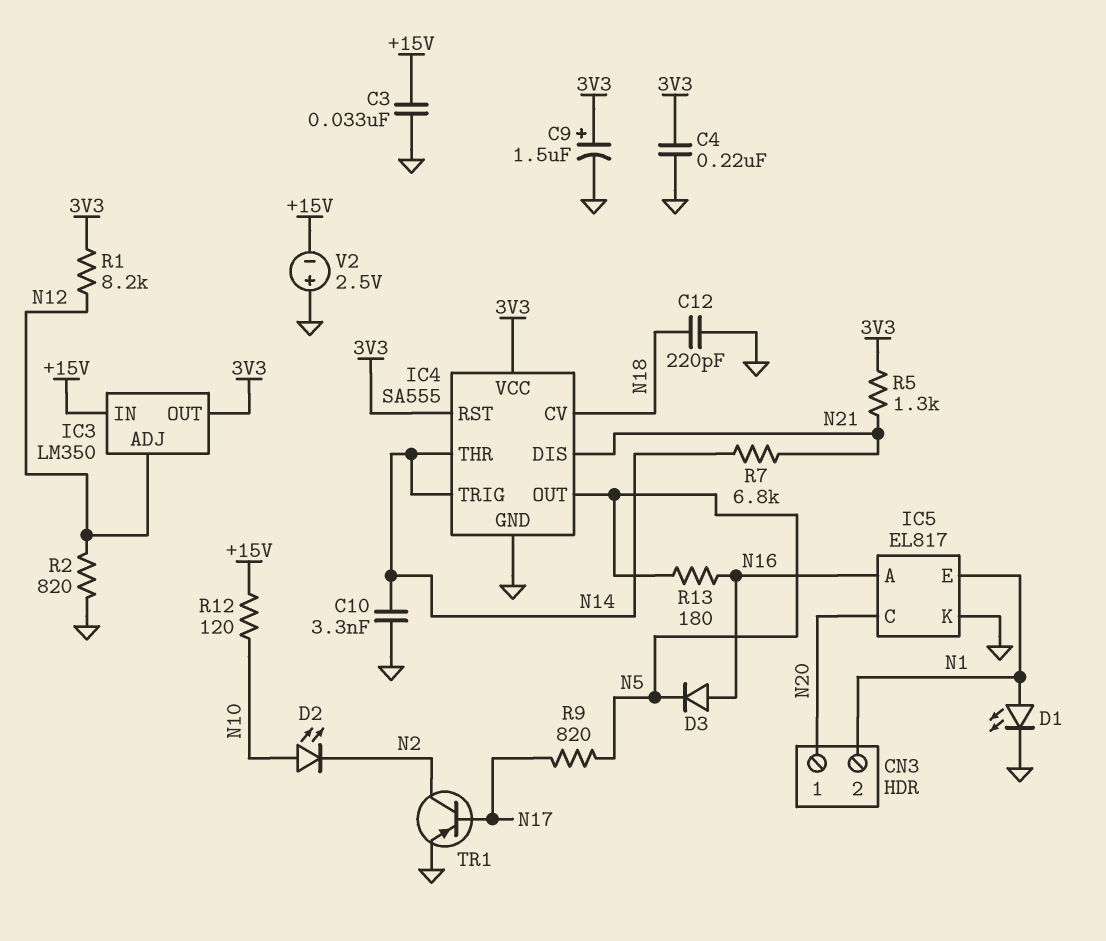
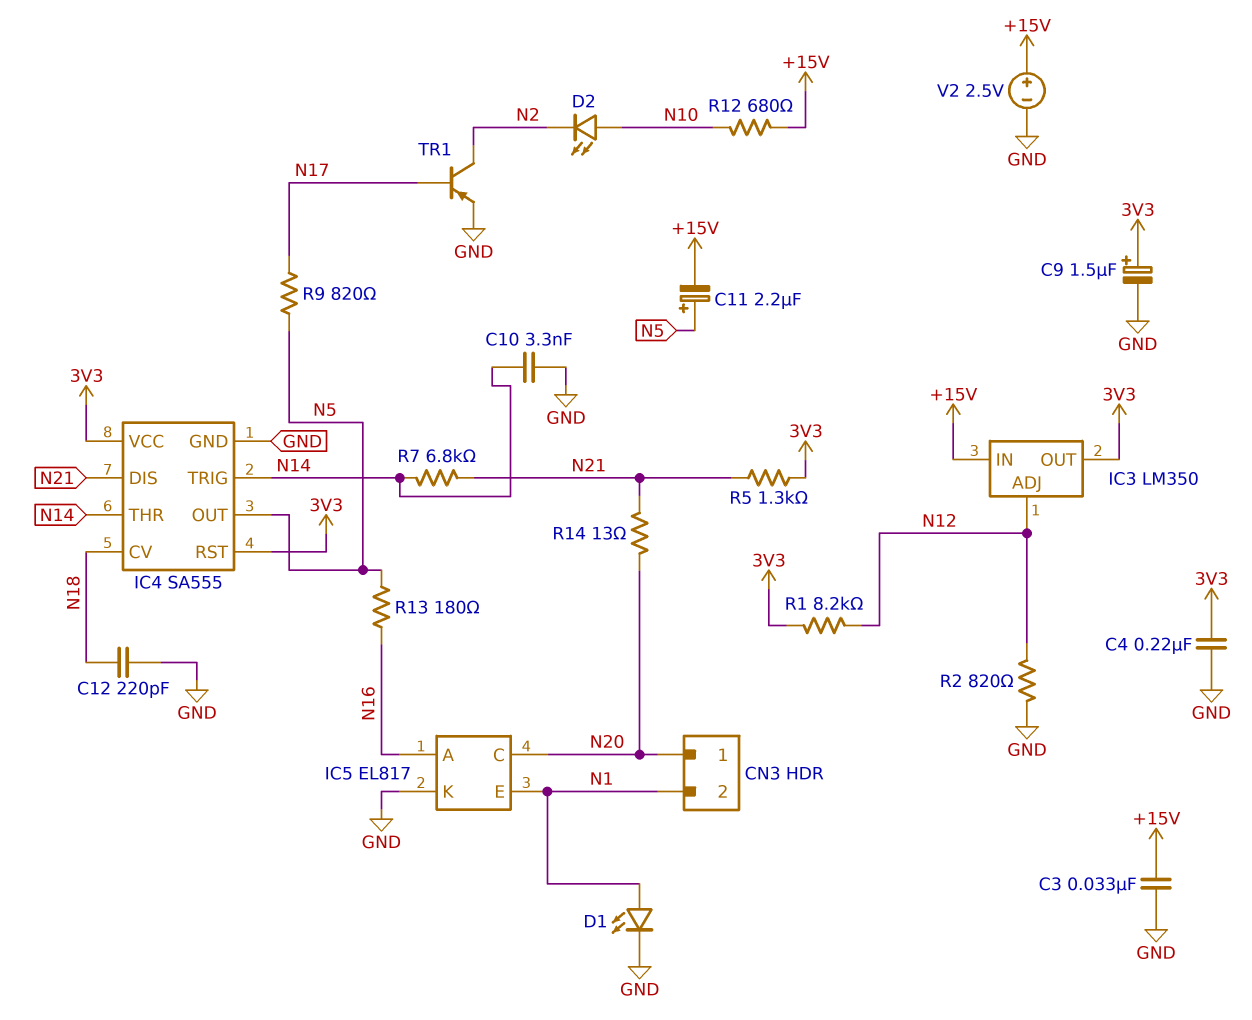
C11: none -> 2.2uF (plus N5, minus +15V)
D3: diode (A N16, K N5) -> none
R12: 120 (+15V, N10) -> 680 (+15V, N10)
R14: none -> 13 (N20, N21)
V2: 2.5V (plus GND, minus +15V) -> 2.5V (plus +15V, minus GND)

